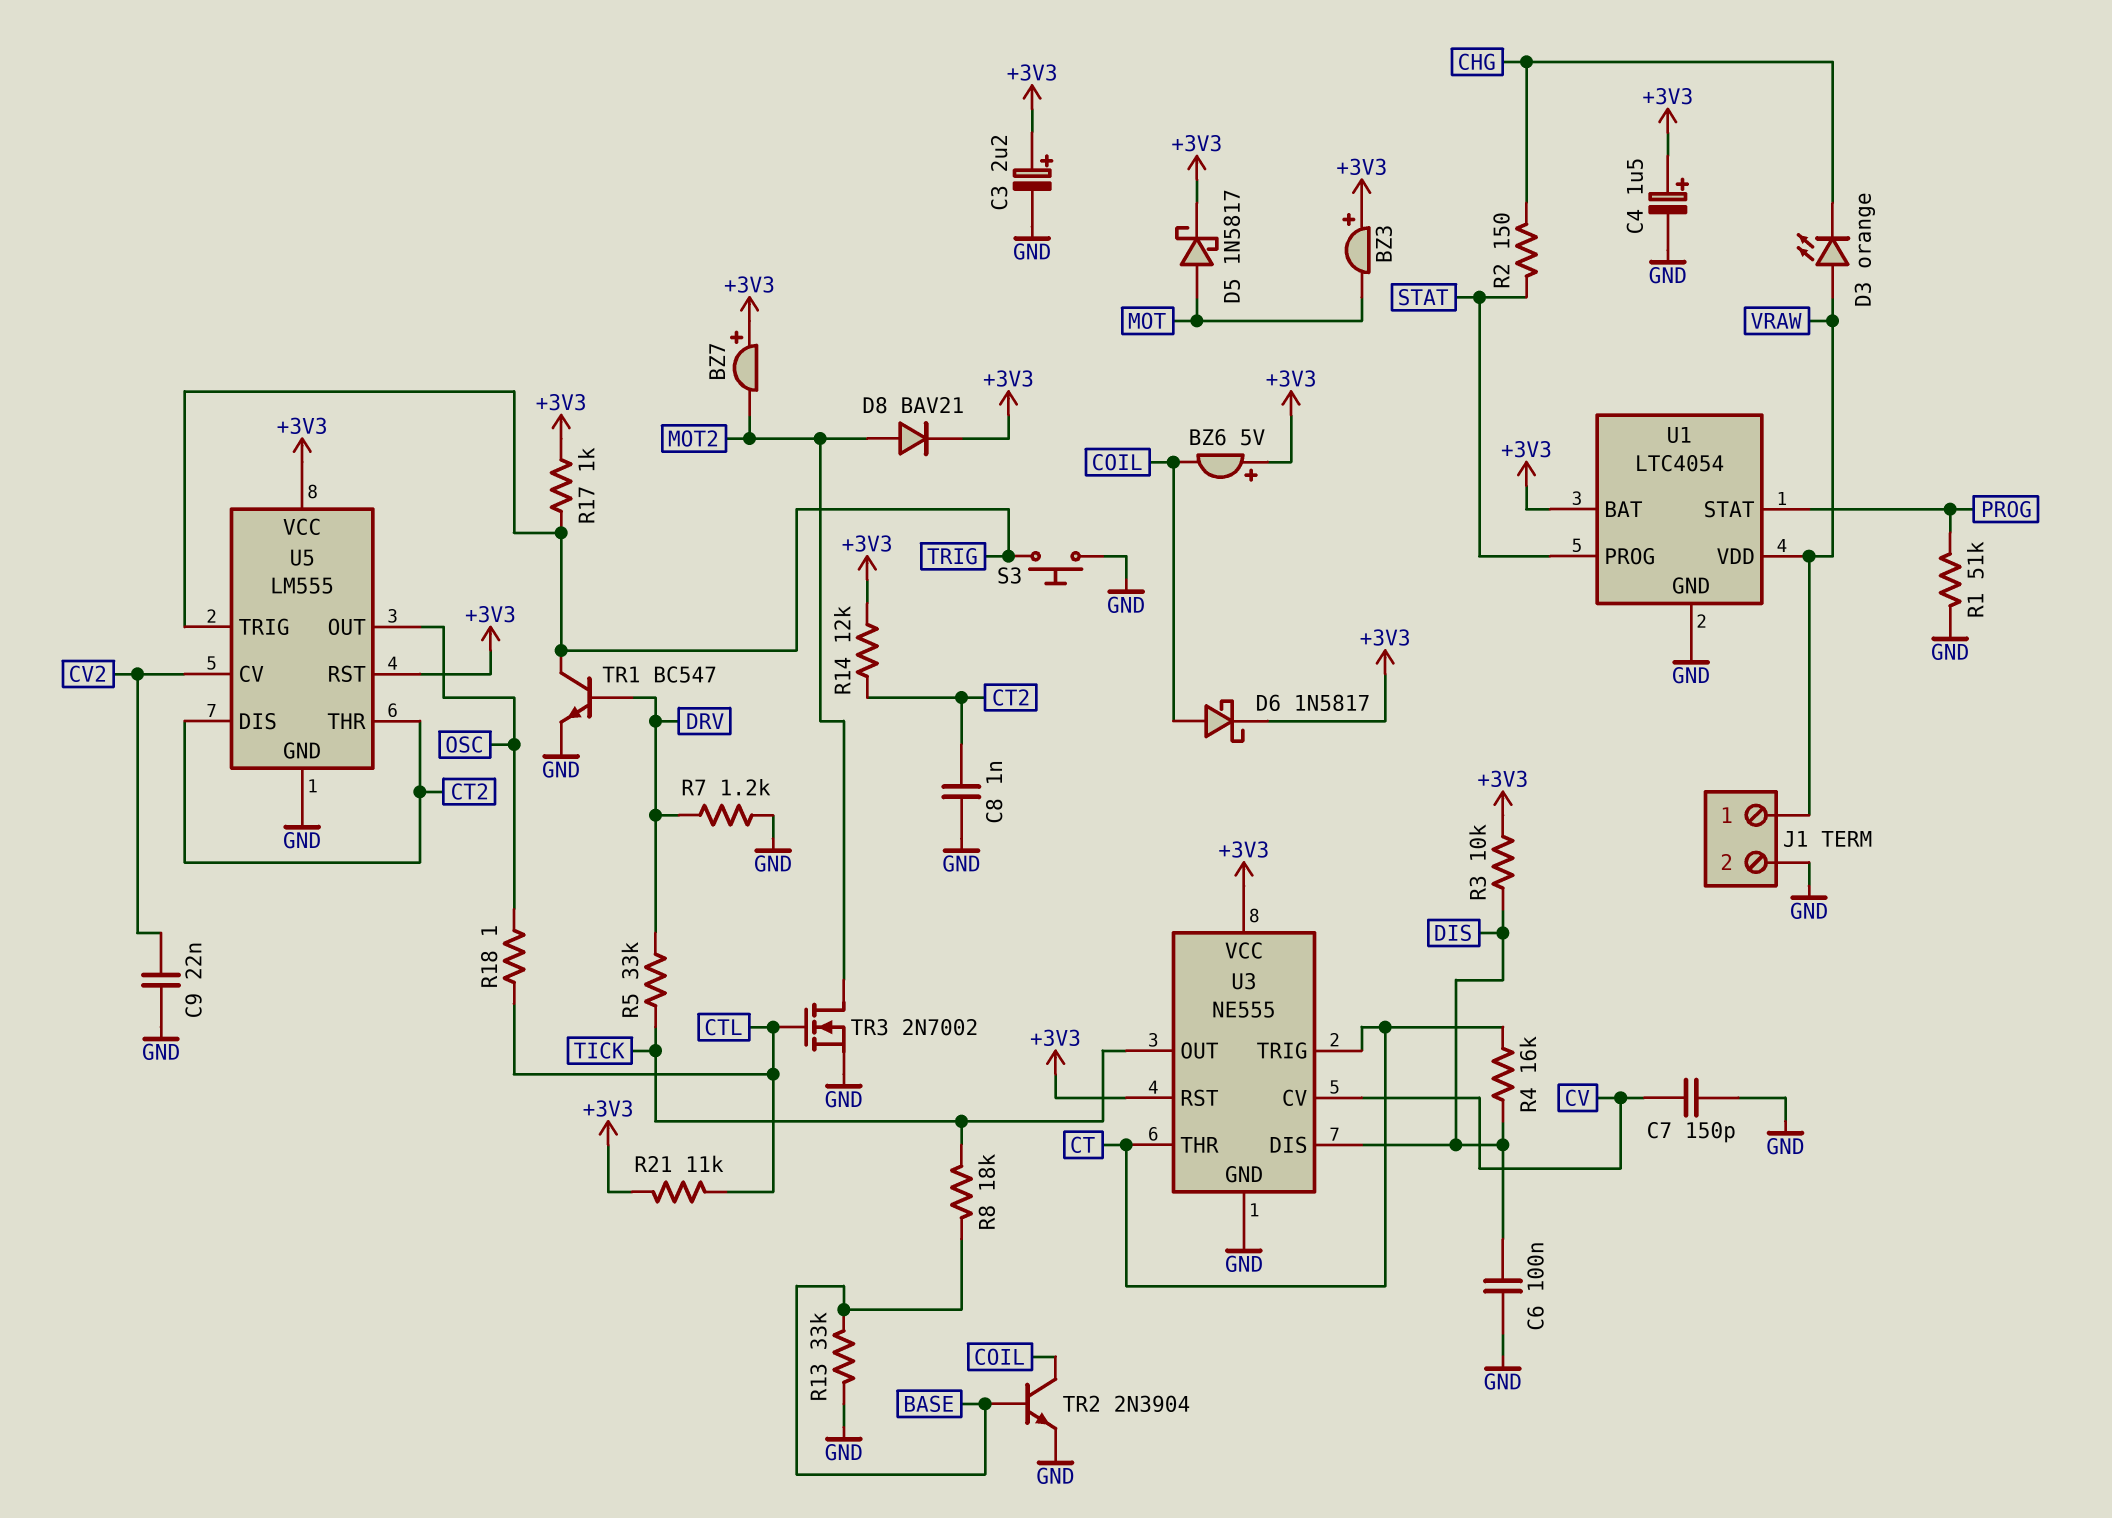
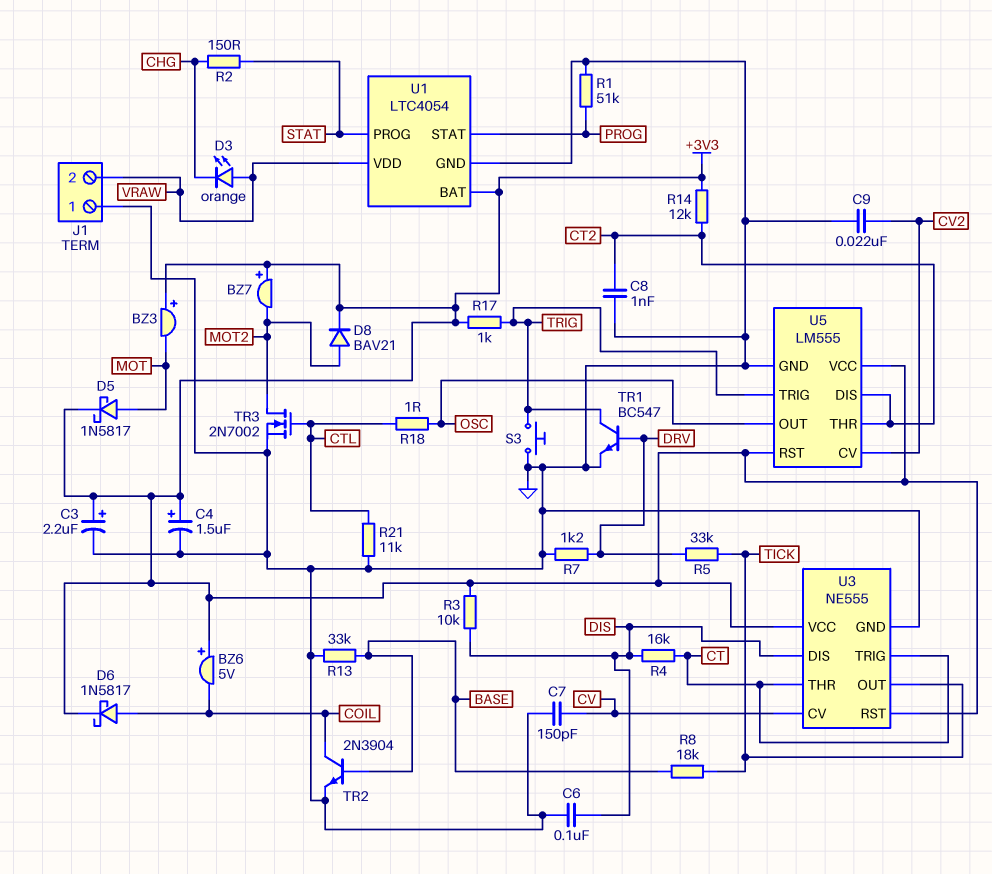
J1 pin 1: VRAW -> GND
J1 pin 2: GND -> VRAW
R21: 11k (+3V3, CTL) -> 11k (CTL, GND)

